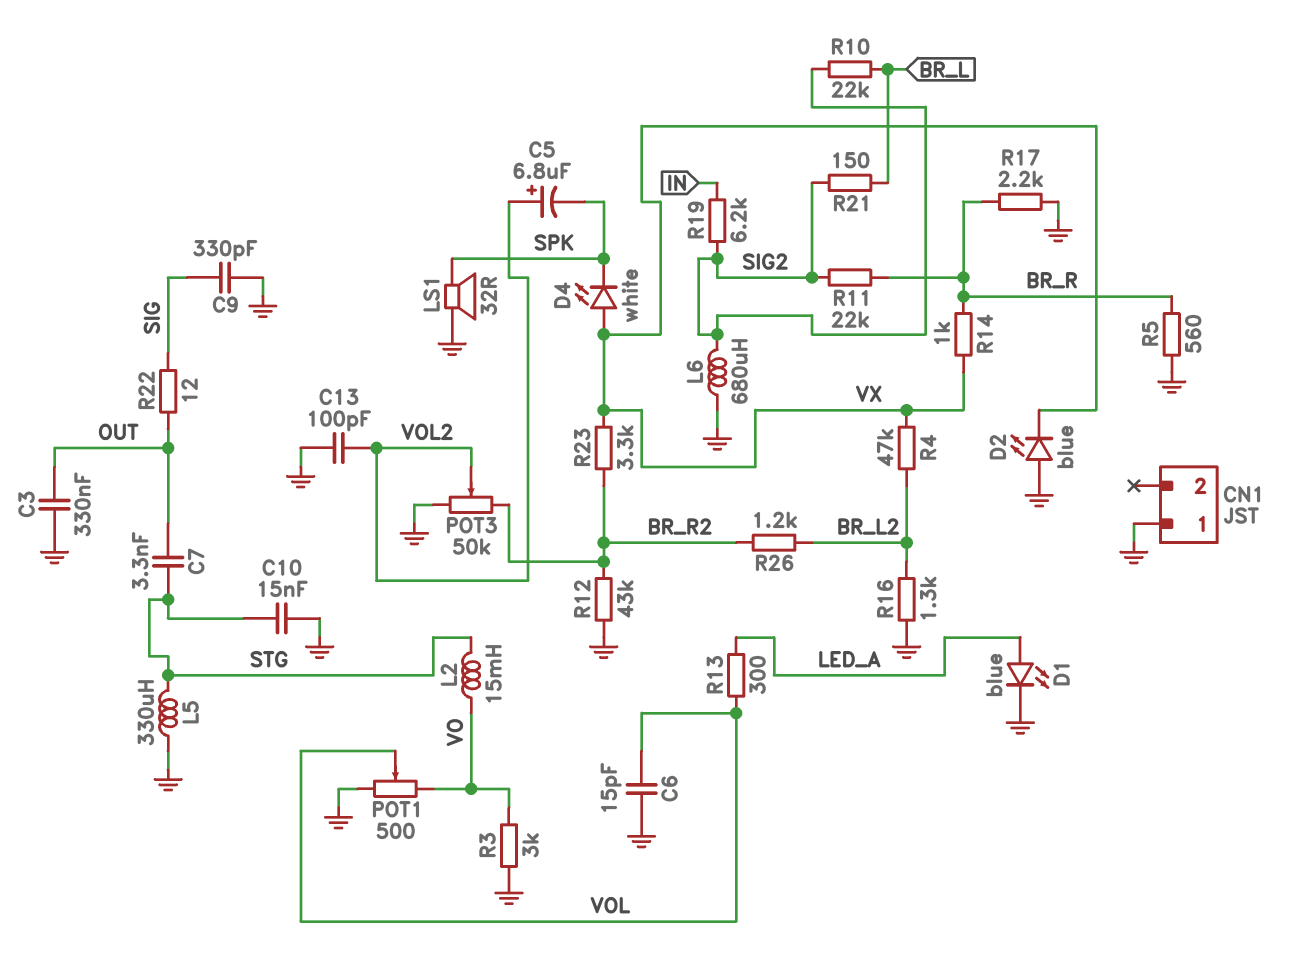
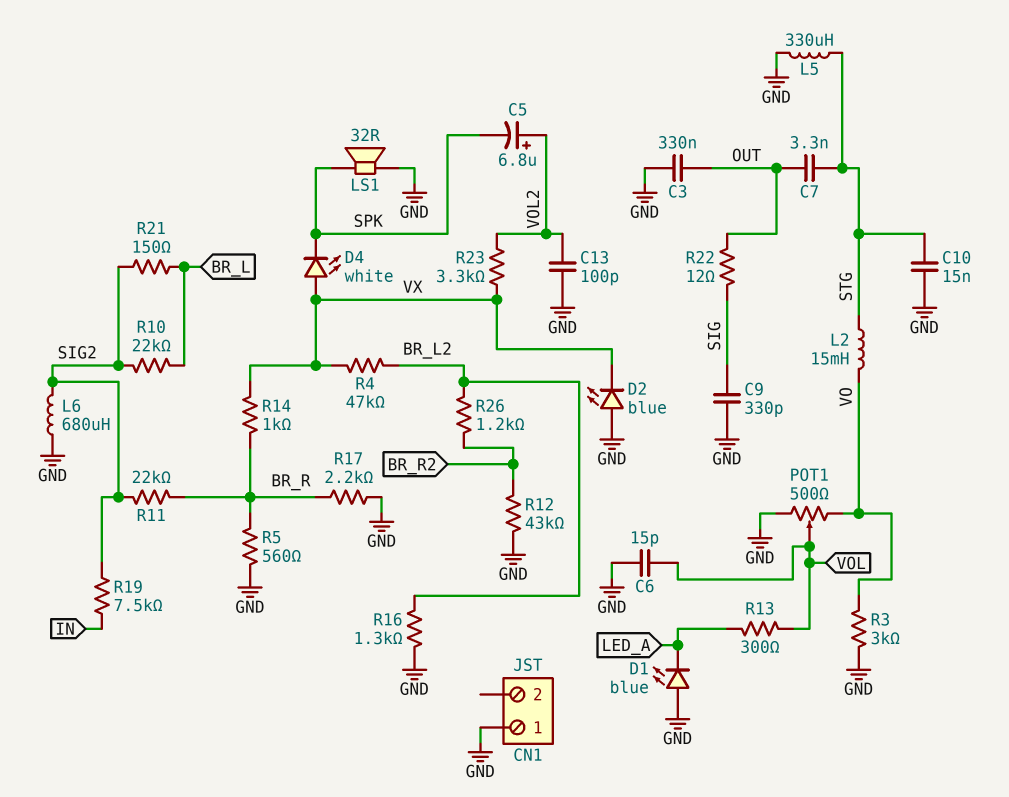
D1: LED blue (A LED_A, K GND) -> LED blue (A GND, K LED_A)
POT3: 50k (BR_R2, GND, wiper VOL2) -> none
R19: 6.2k (IN, SIG2) -> 7.5k (IN, SIG2)
R23: 3.3k (BR_R2, VX) -> 3.3k (VOL2, VX)

